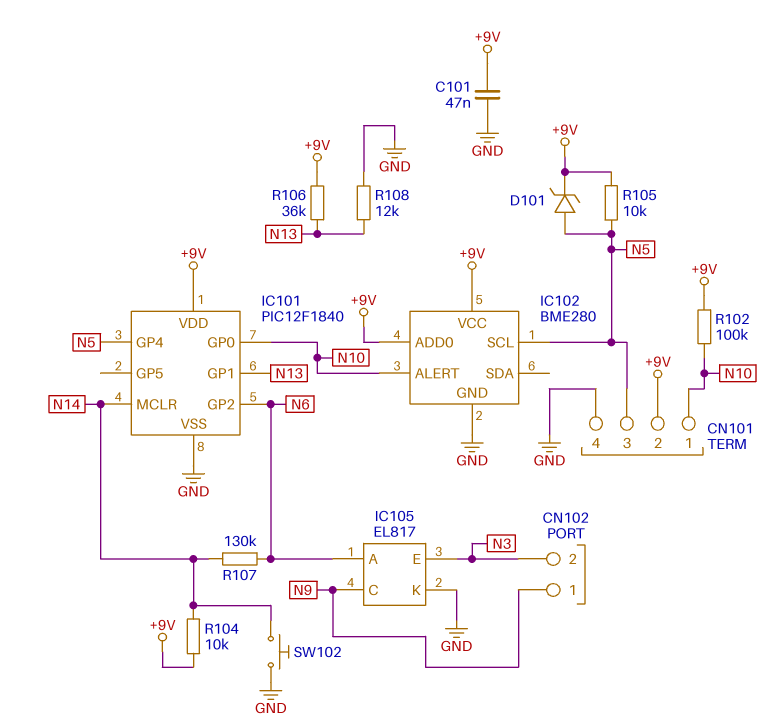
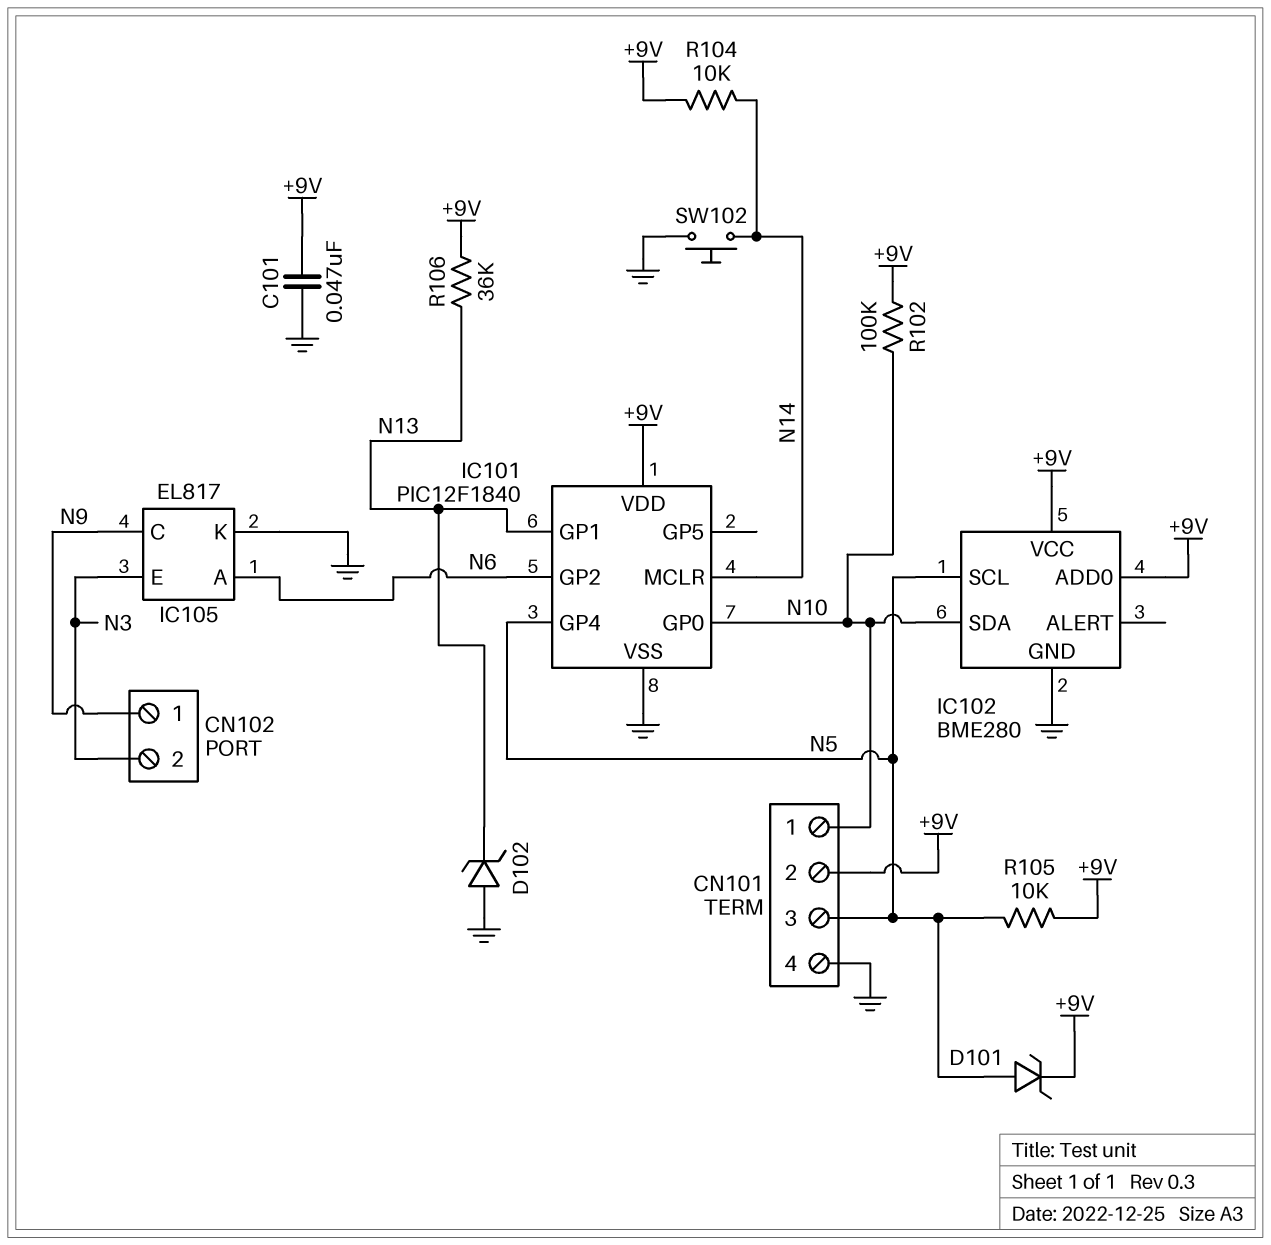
D102: none -> zener (A GND, K N13)
IC102 pin ALERT: N10 -> none
IC102 pin SDA: none -> N10
R107: 130k (N6, N14) -> none
R108: 12k (GND, N13) -> none

